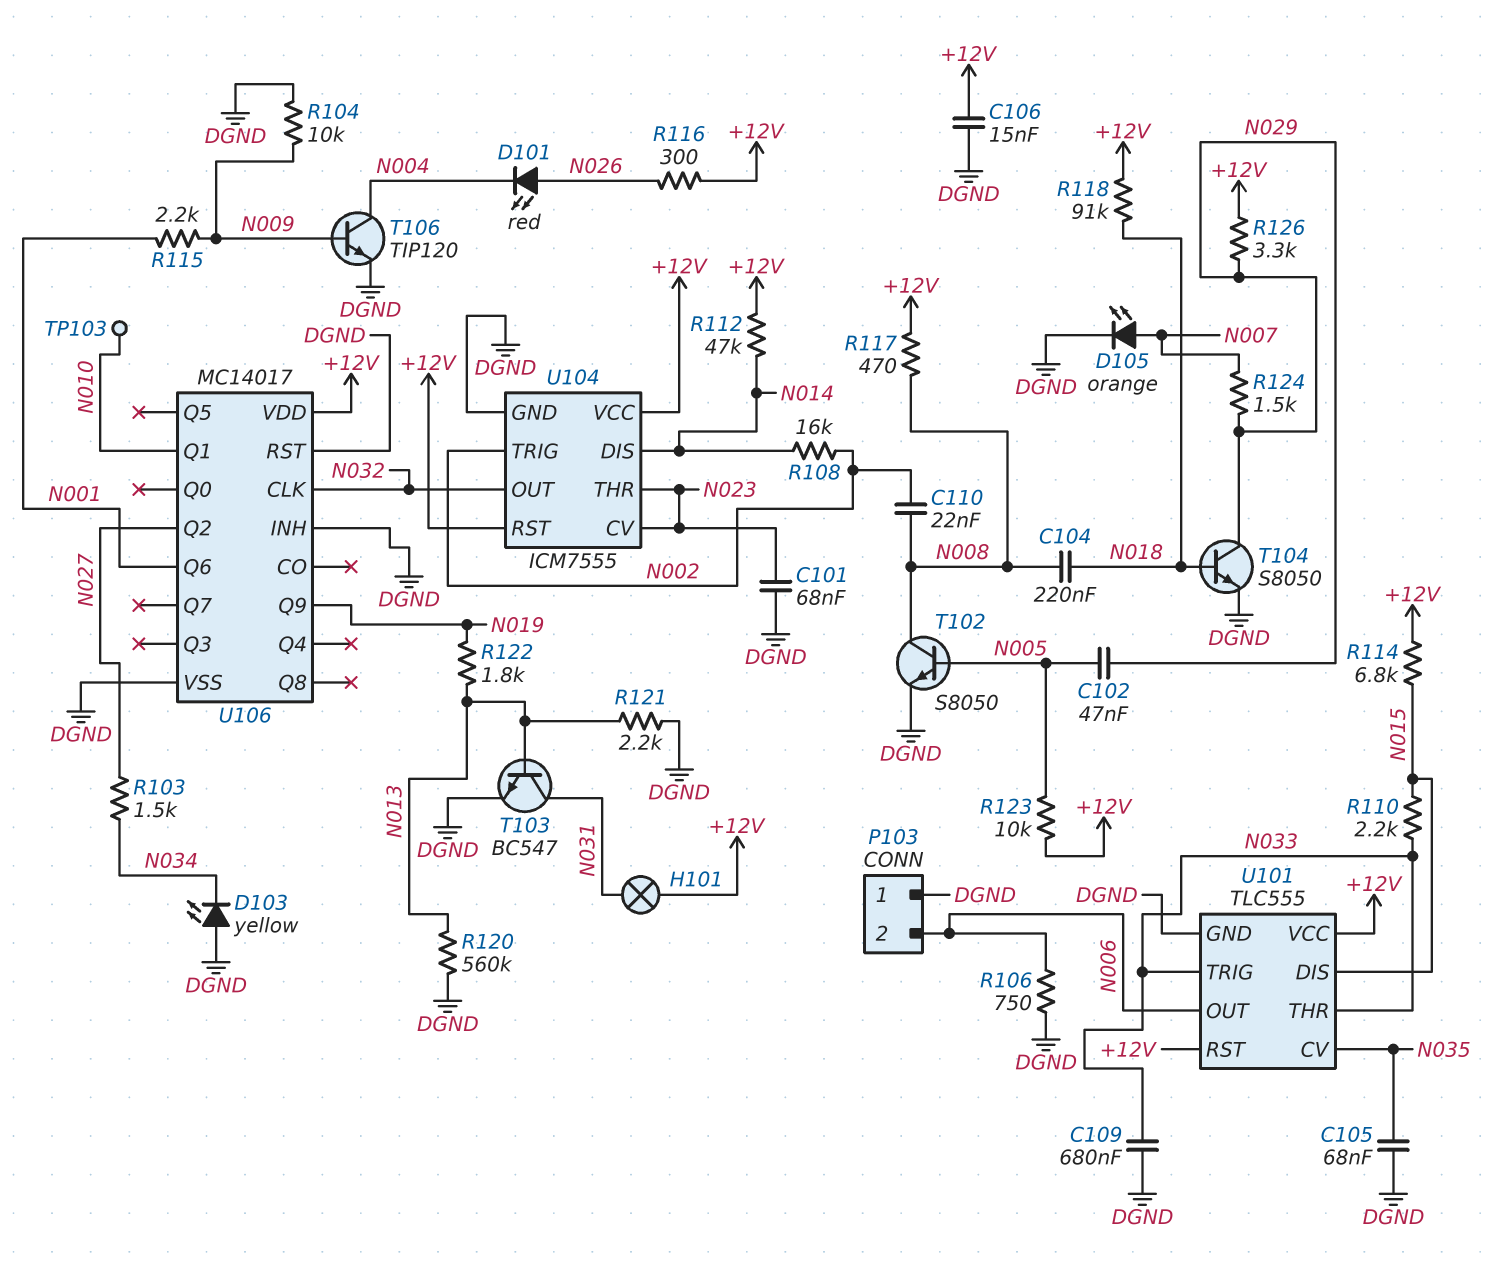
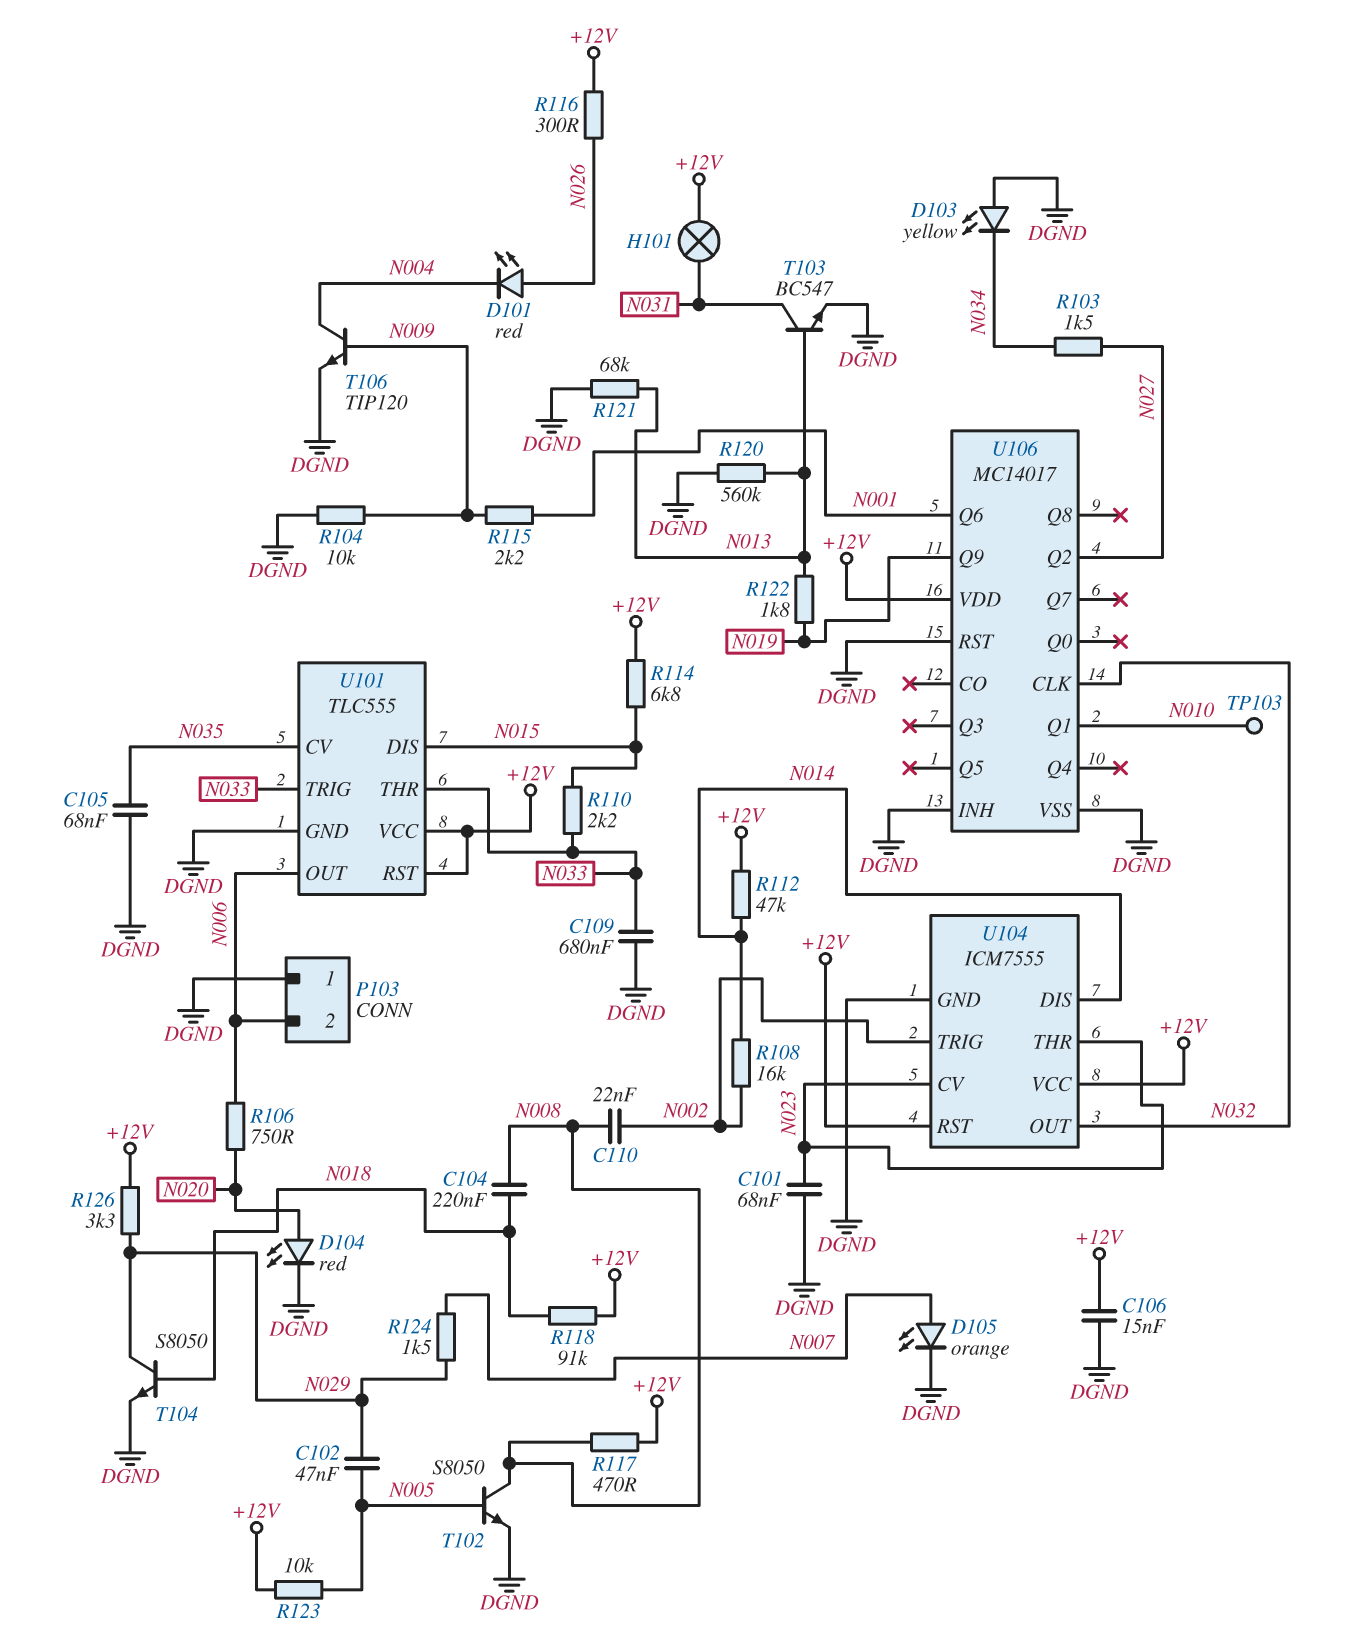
D104: none -> LED red (A N020, K DGND)
R106: 750 (DGND, N006) -> 750 (N006, N020)
R121: 2.2k (DGND, N013) -> 68k (DGND, N013)

